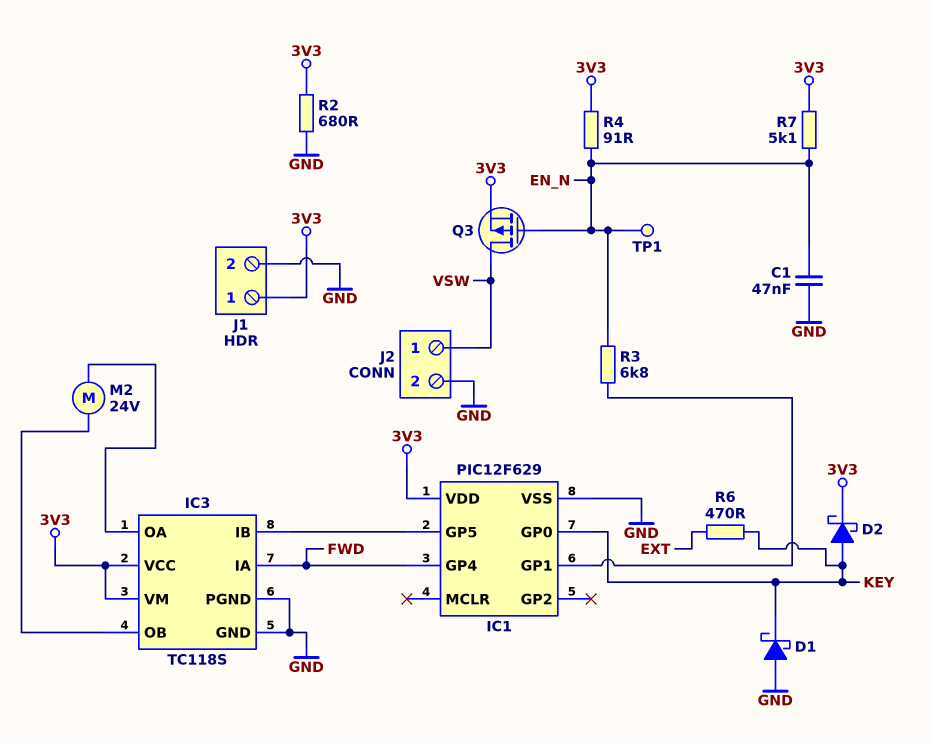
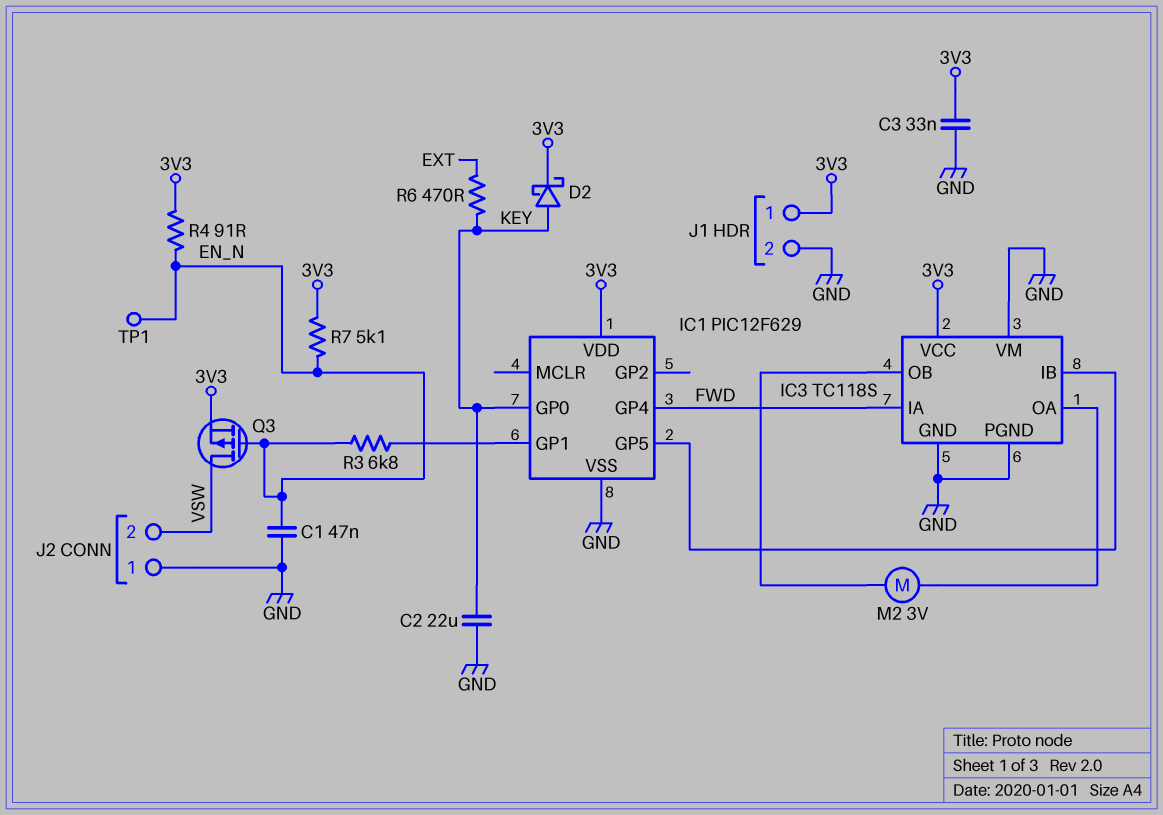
C2: none -> 22uF (GND, KEY)
C3: none -> 33nF (3V3, GND)
D1: schottky (A GND, K KEY) -> none
IC3 pin VM: 3V3 -> GND
J2 pin 1: VSW -> GND
J2 pin 2: GND -> VSW
M2: motor 24V (IC3/OA, IC3/OB) -> motor 3V (IC3/OA, IC3/OB)
R2: 680 (3V3, GND) -> none

